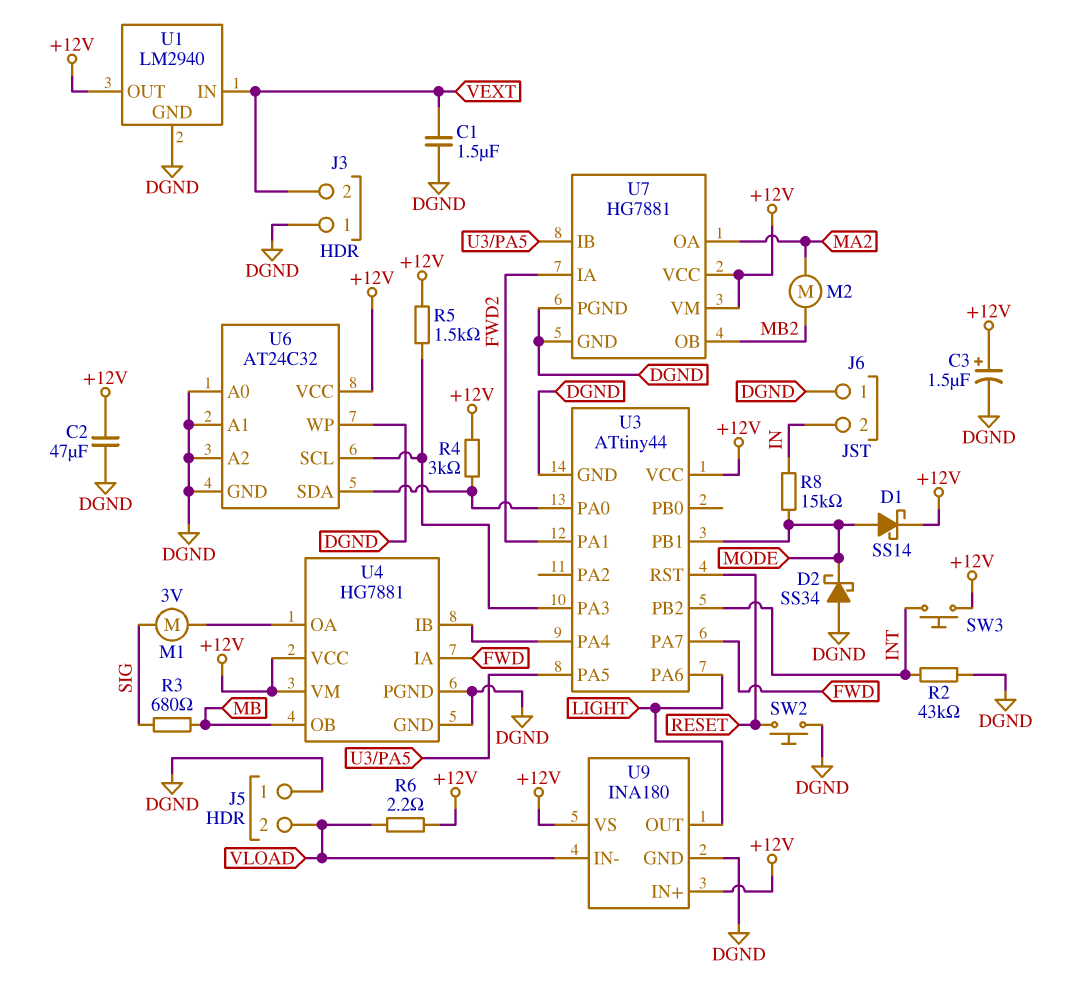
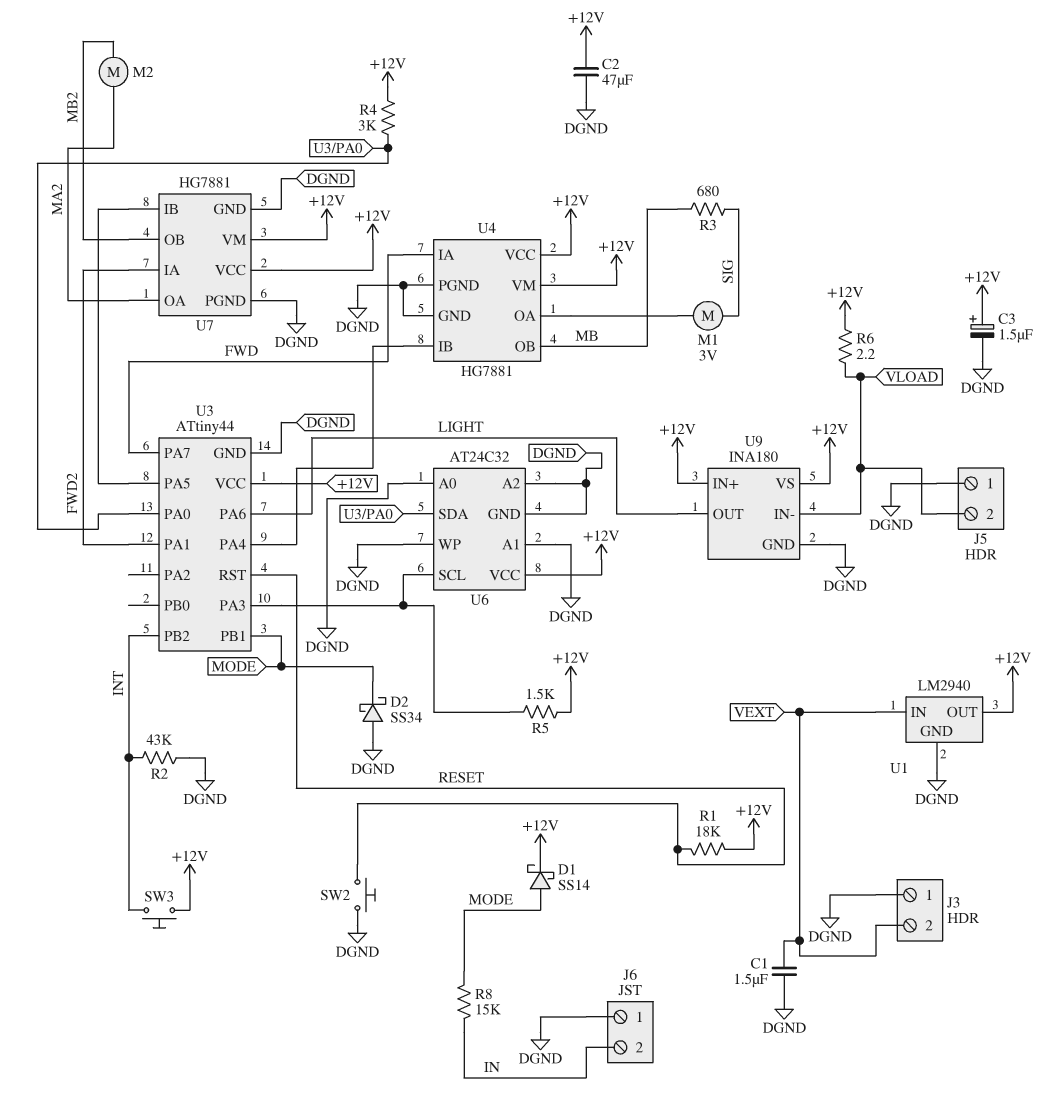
R1: none -> 18k (+12V, RESET)

